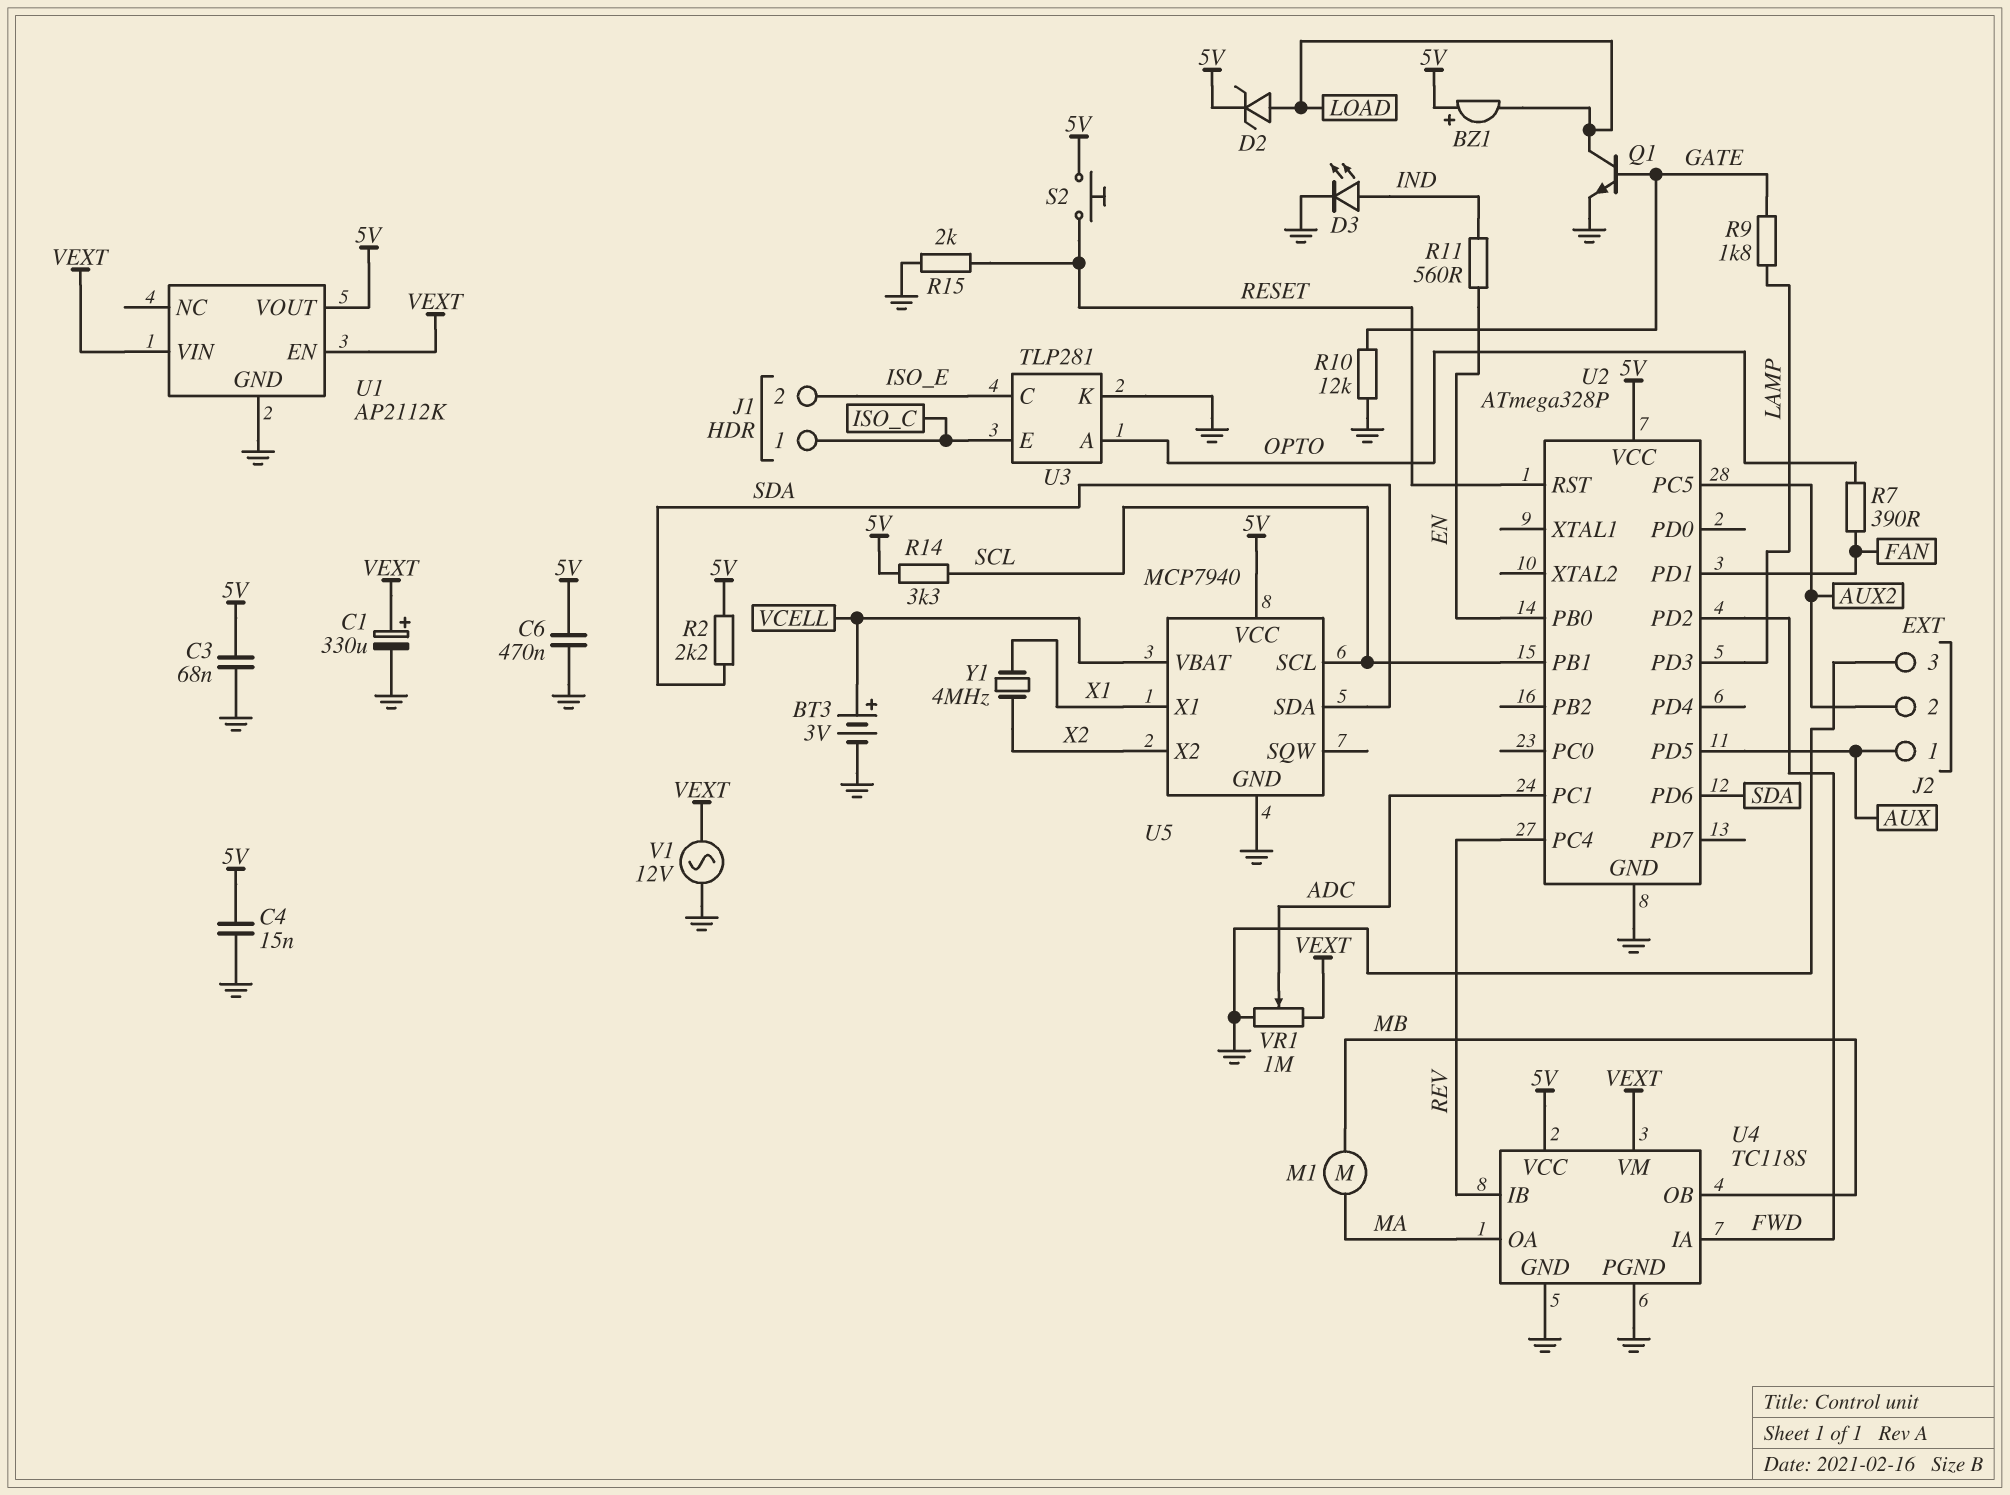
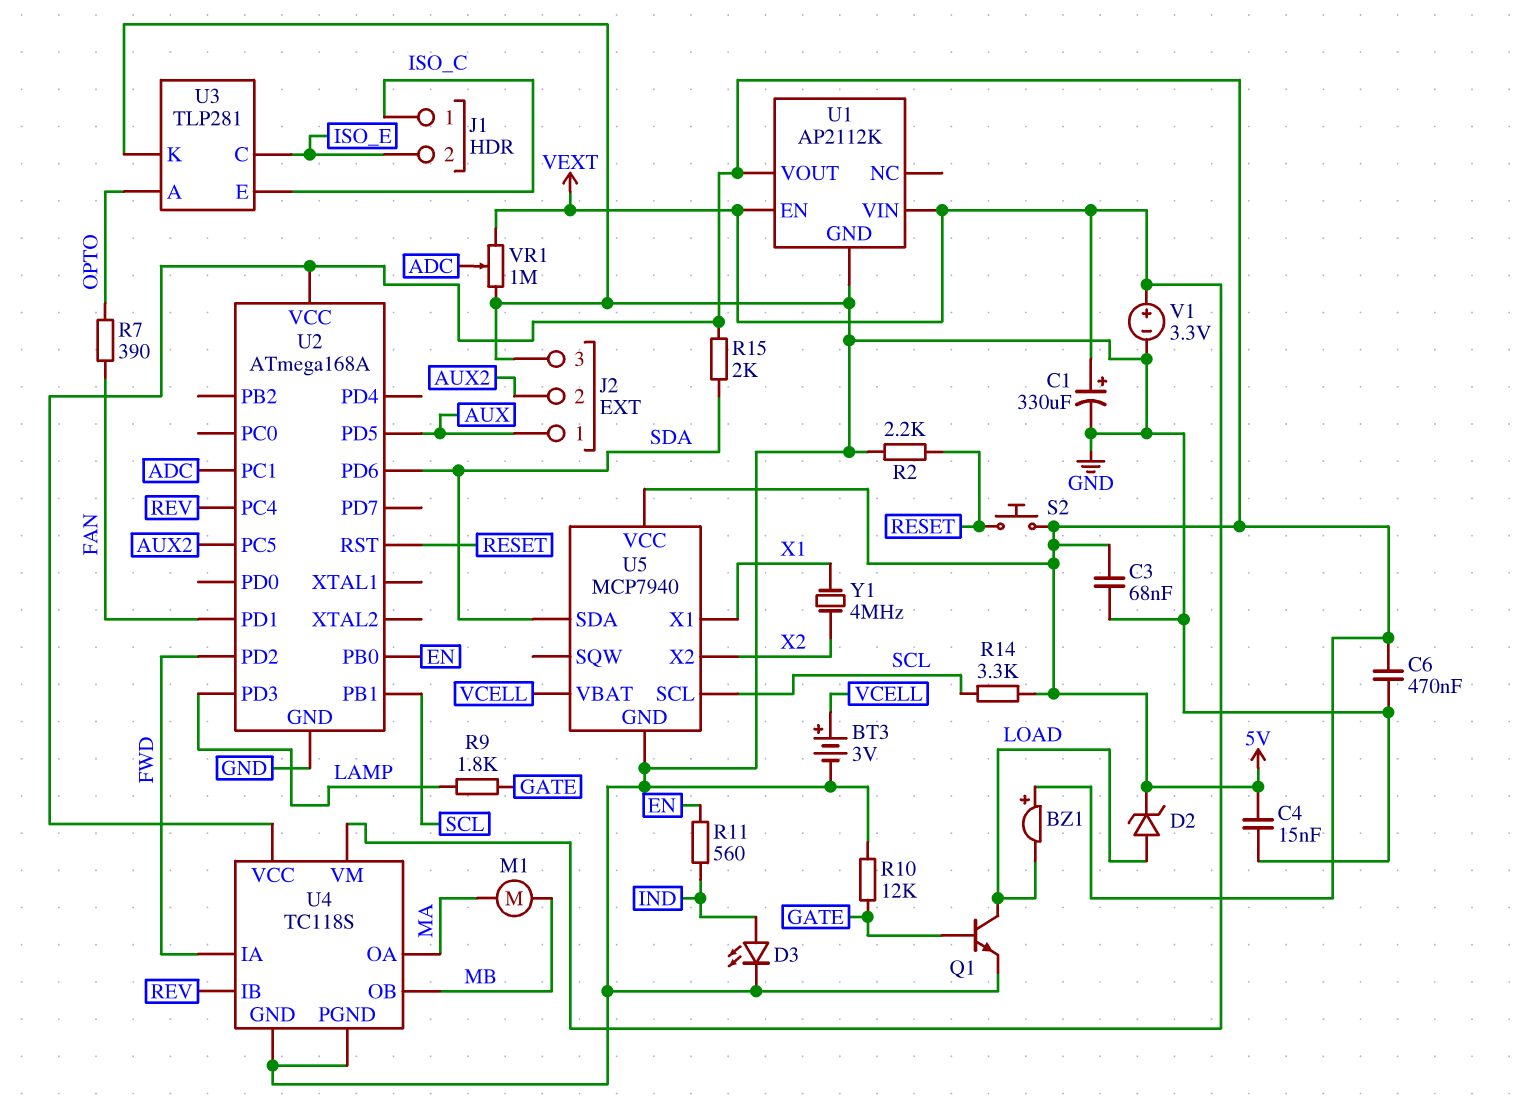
R2: 2.2k (5V, SDA) -> 2.2k (GND, RESET)
R15: 2k (GND, RESET) -> 2k (5V, SDA)
U2: ATmega328P -> ATmega168A
V1: AC 12V (GND, VEXT) -> 3.3V (plus VEXT, minus GND)

